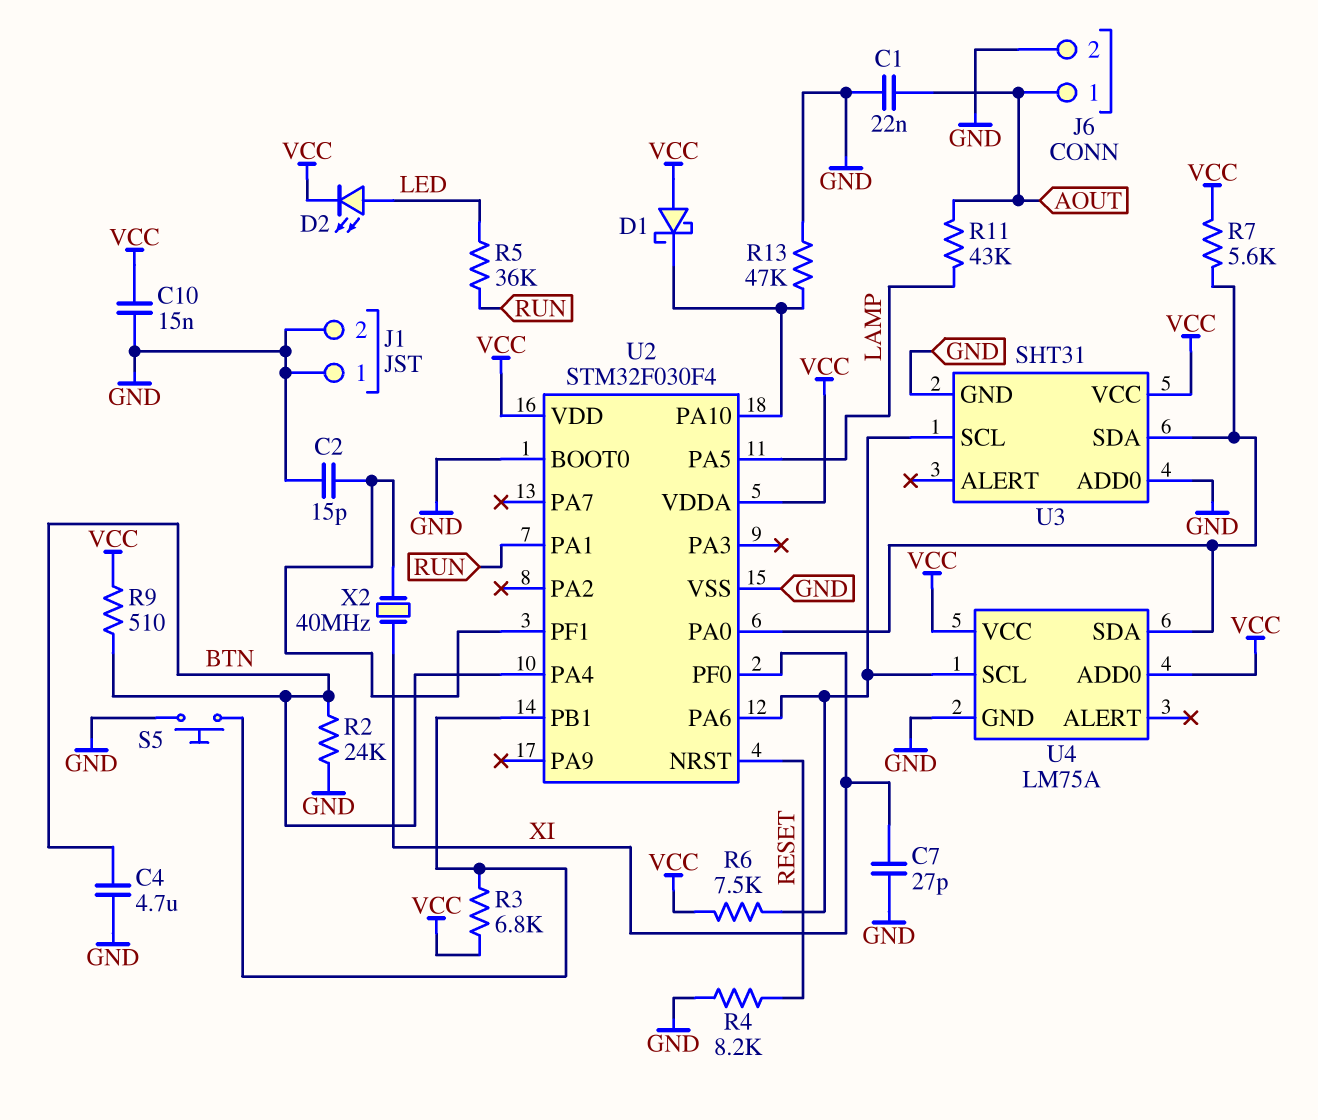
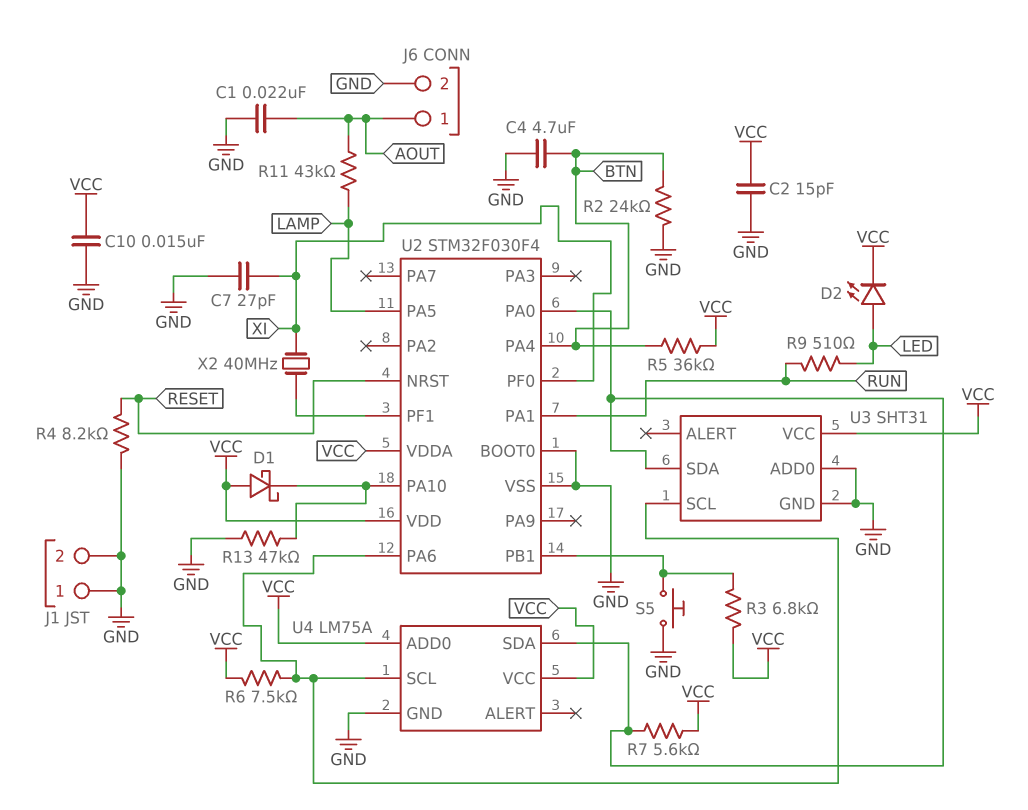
C2: 15pF (GND, U2/PF1) -> 15pF (GND, VCC)
R5: 36k (LED, RUN) -> 36k (BTN, VCC)
R9: 510 (BTN, VCC) -> 510 (LED, RUN)

